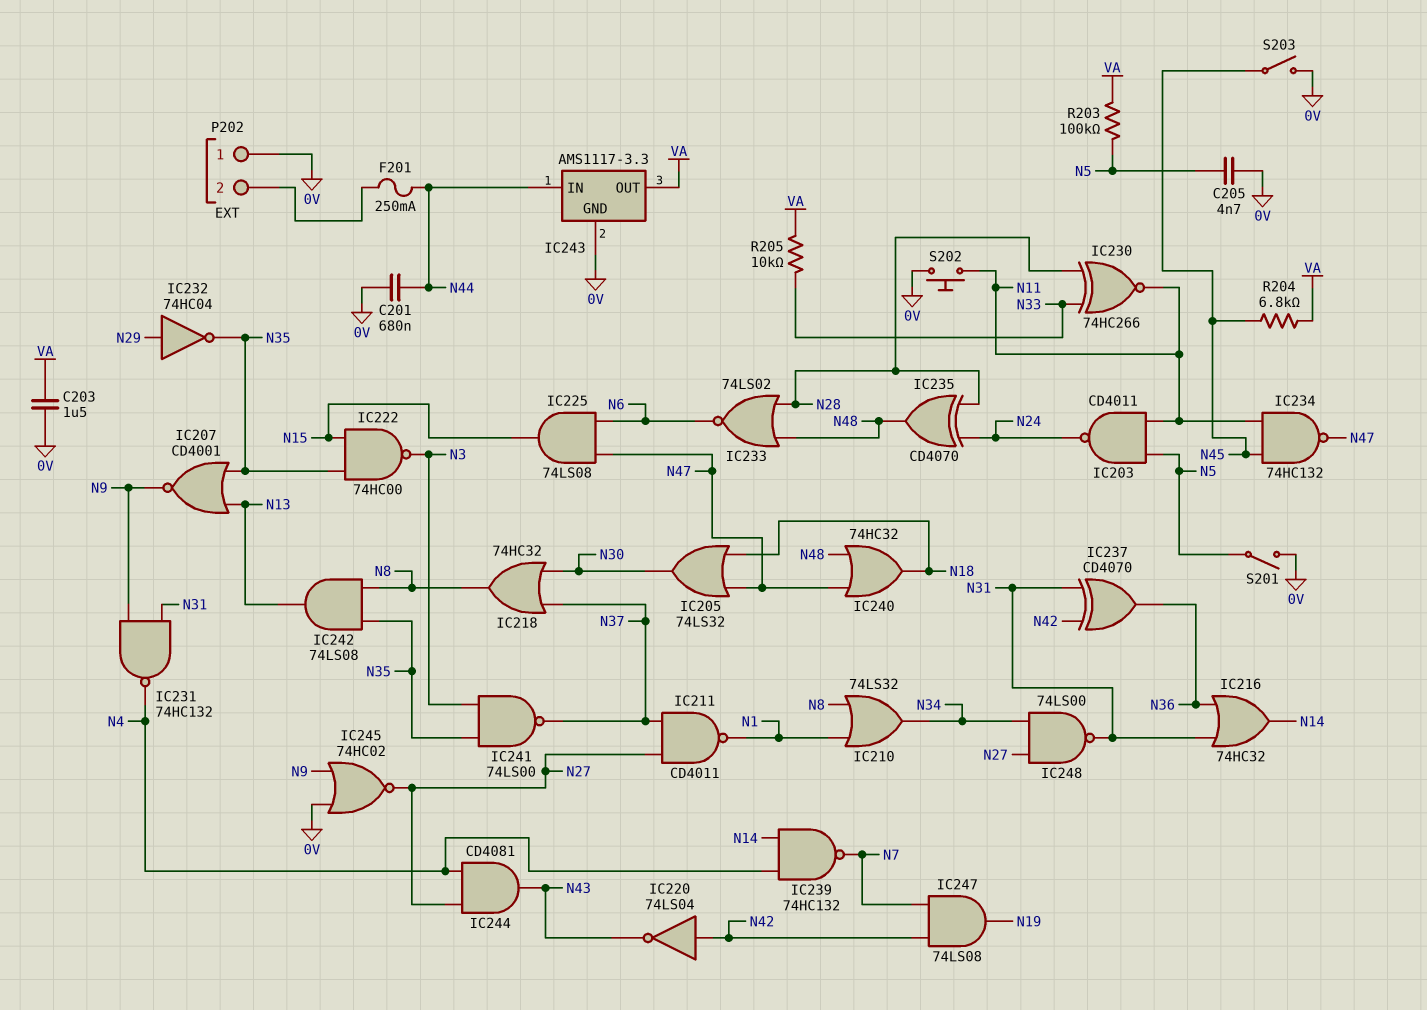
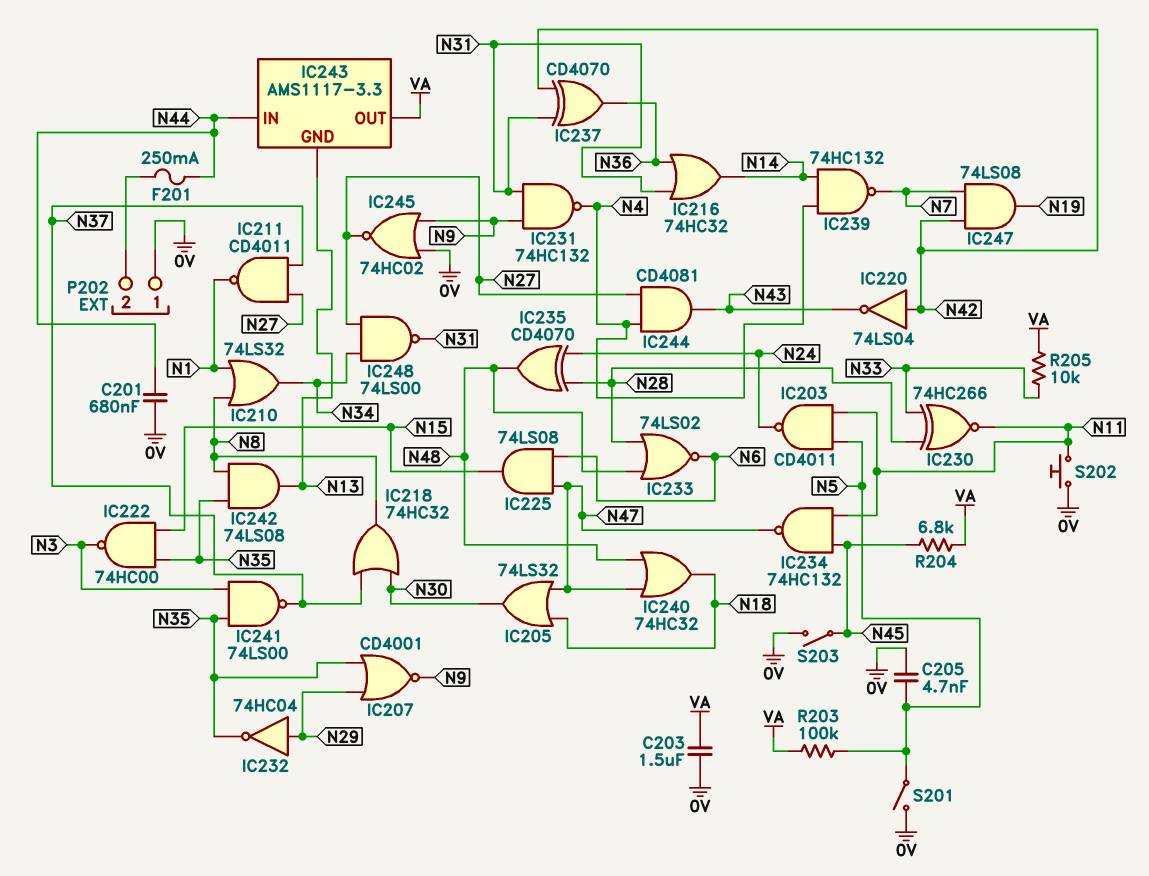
IC207: NOR CD4001 (in N13, in N35, out N9) -> NOR CD4001 (in N29, in N35, out N9)
IC243 pin GND: 0V -> N13

